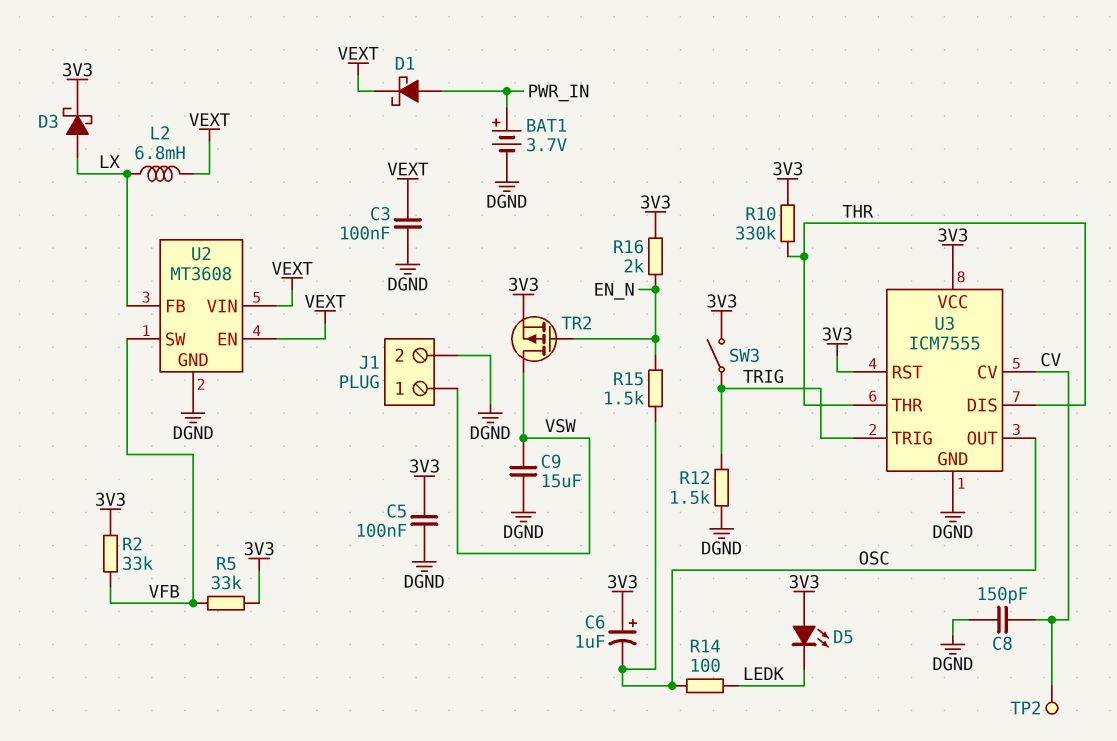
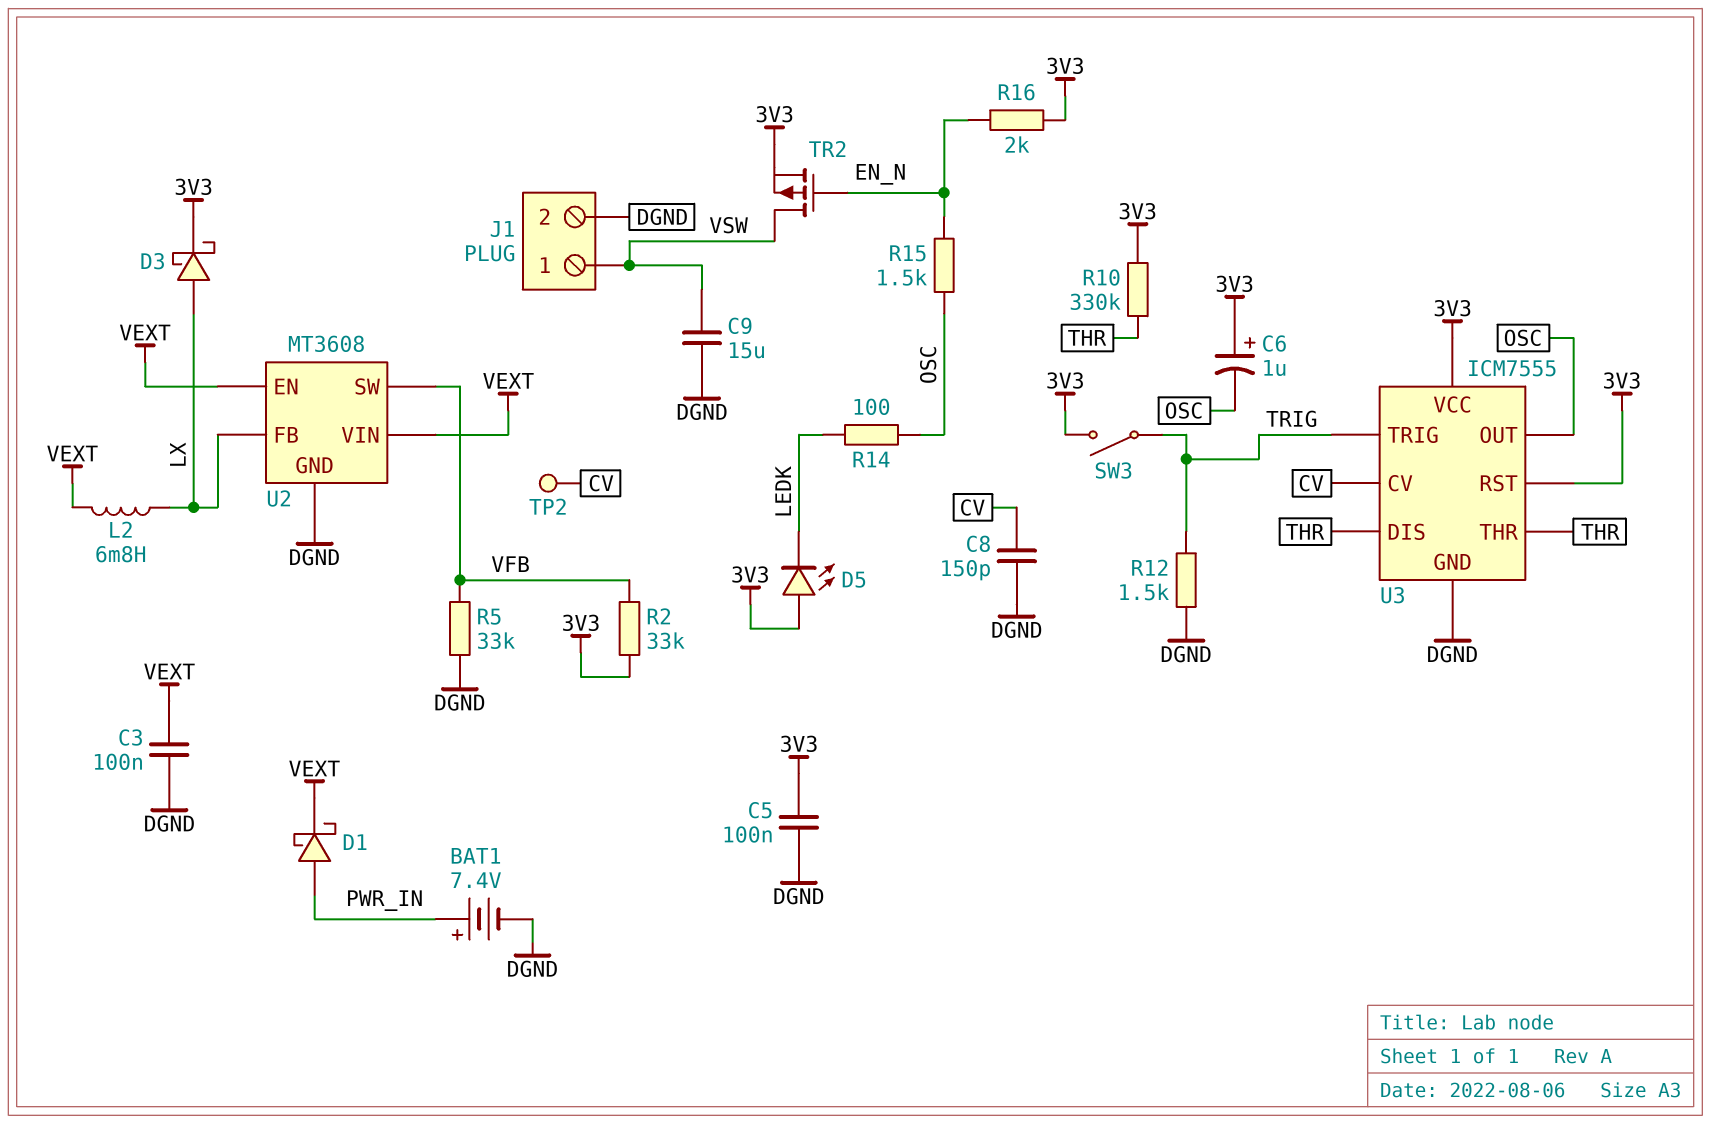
BAT1: 3.7V (plus PWR_IN, minus DGND) -> 7.4V (plus PWR_IN, minus DGND)
R5: 33k (3V3, VFB) -> 33k (DGND, VFB)

